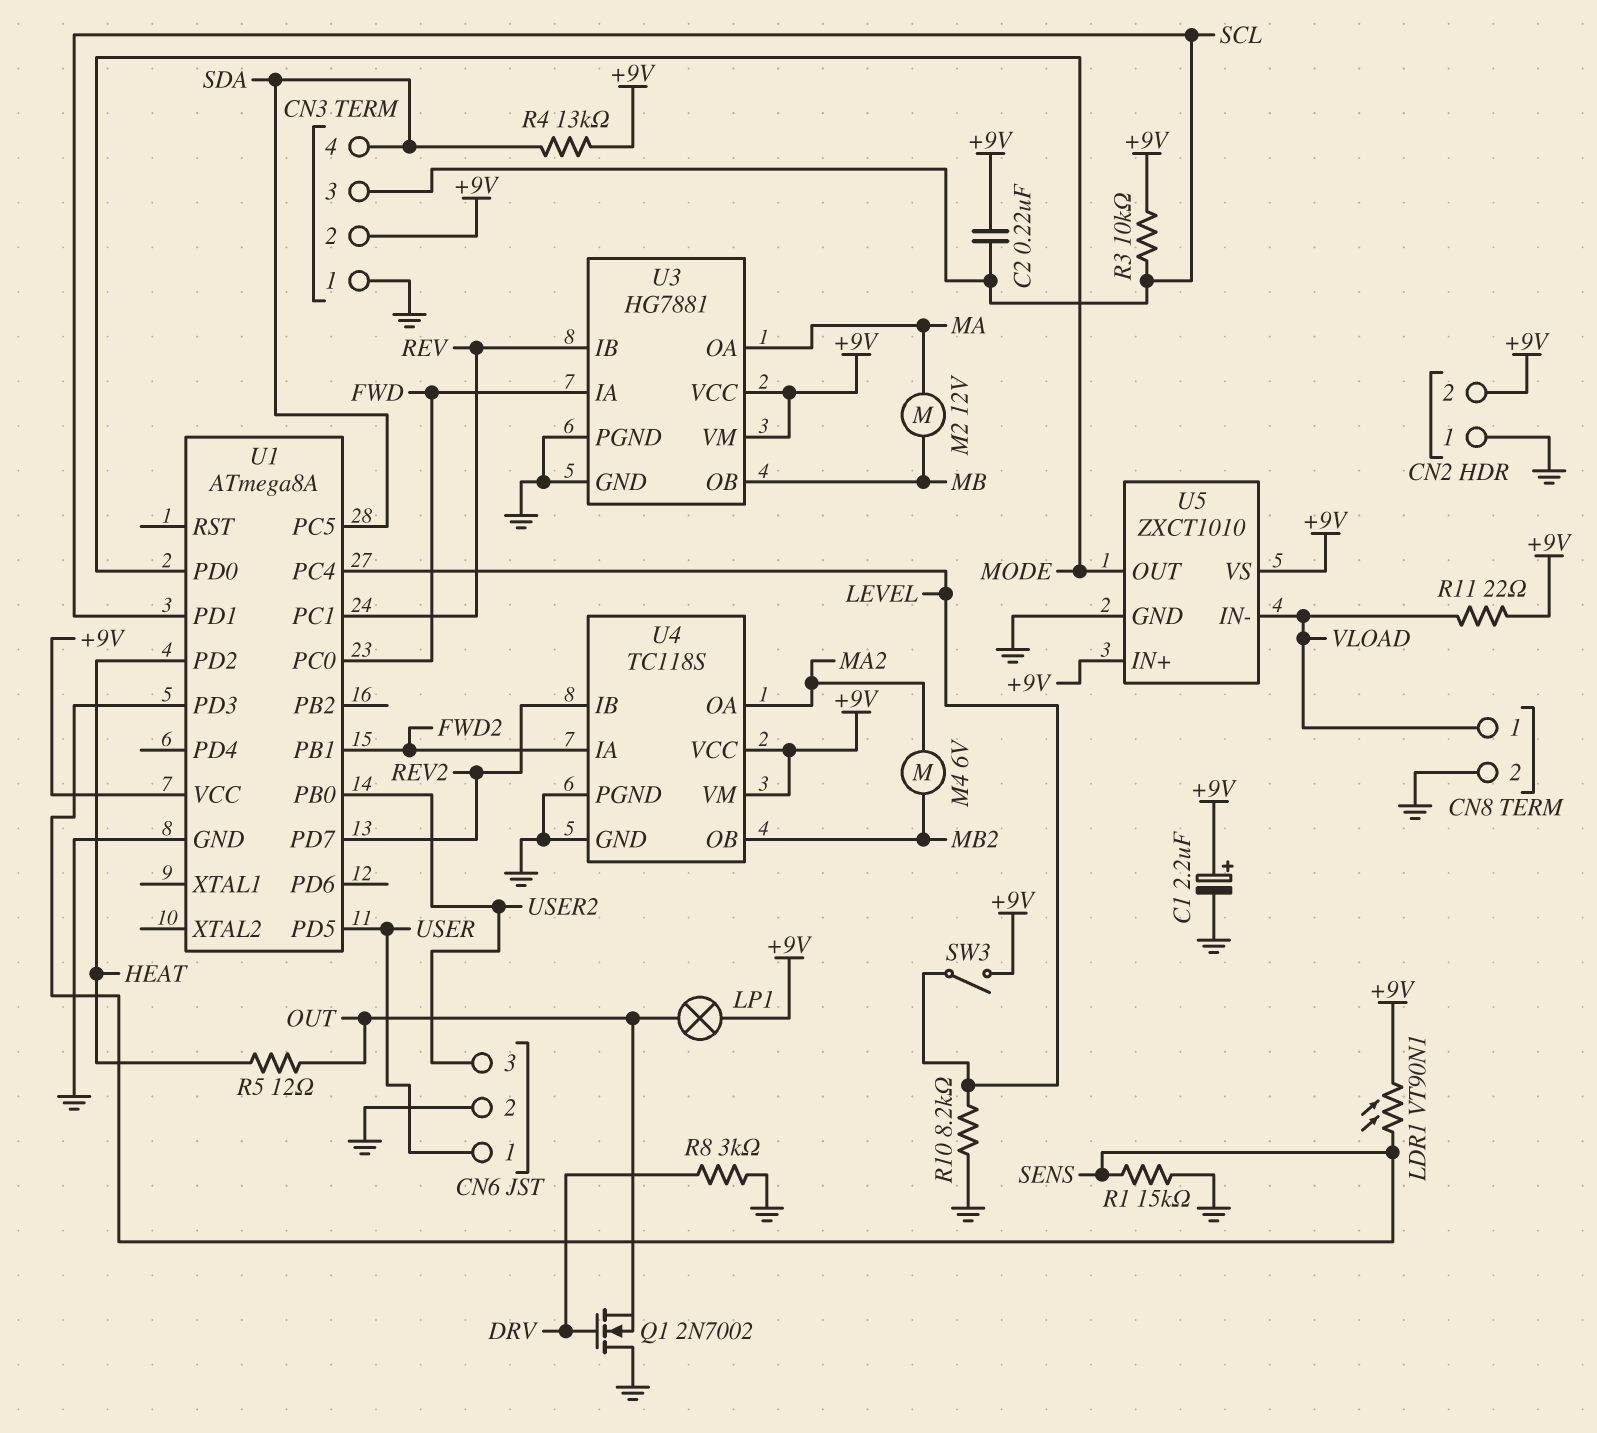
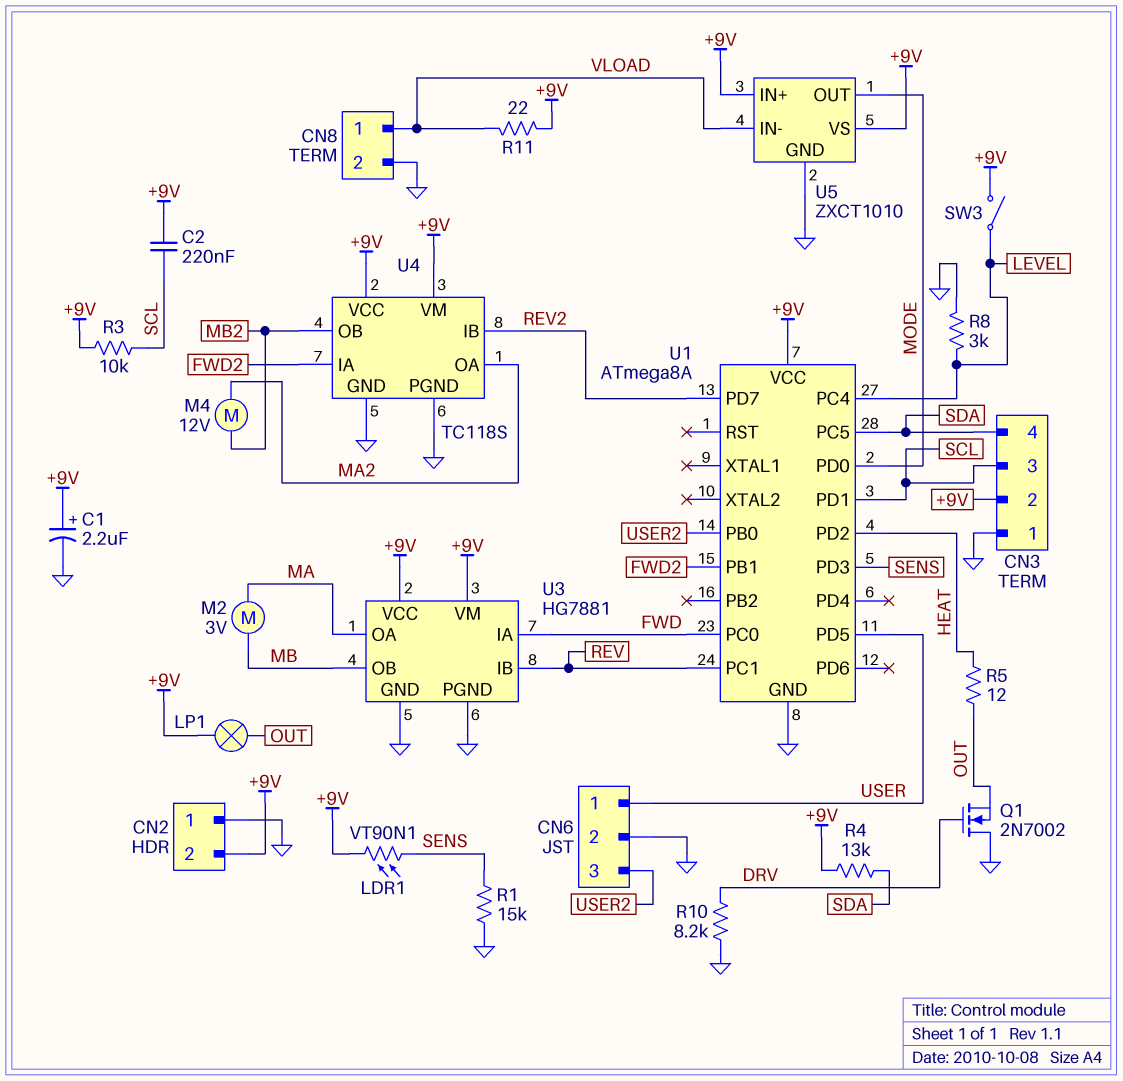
M2: motor 12V (MA, MB) -> motor 3V (MA, MB)
M4: motor 6V (MA2, MB2) -> motor 12V (MA2, MB2)
R8: 3k (DRV, GND) -> 3k (GND, LEVEL)
R10: 8.2k (GND, LEVEL) -> 8.2k (DRV, GND)

